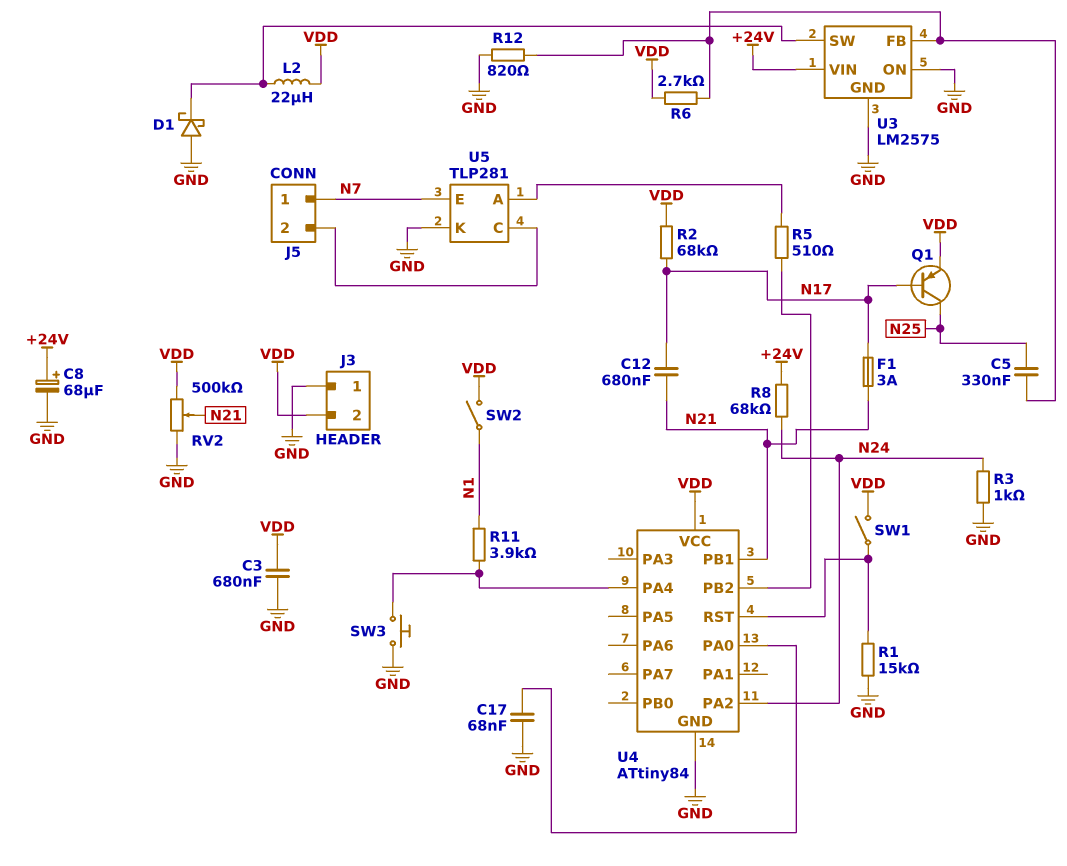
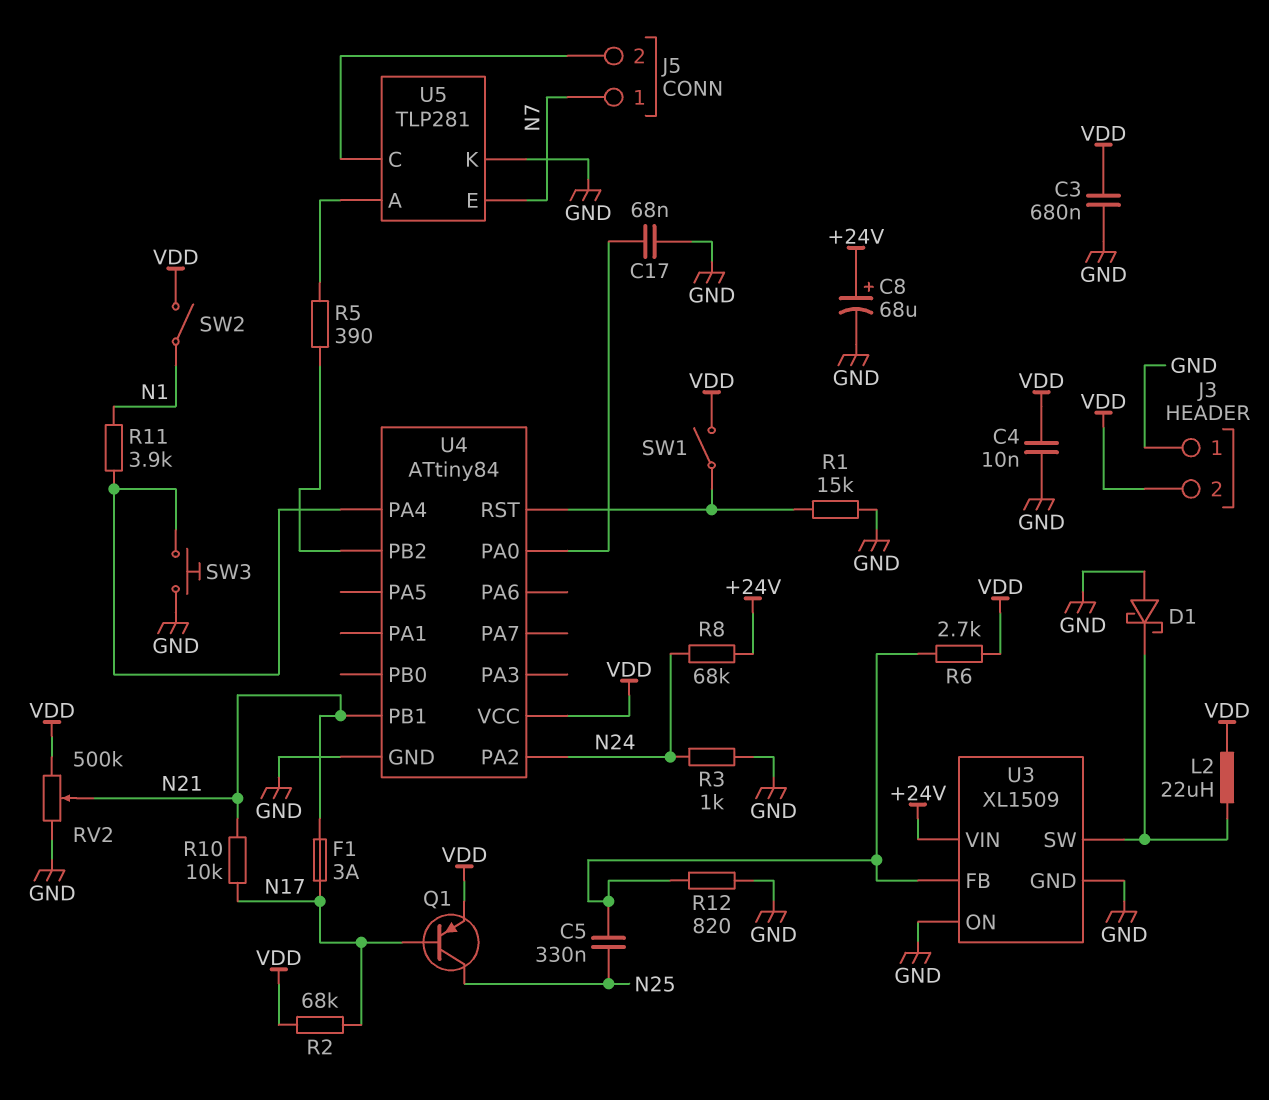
C4: none -> 10nF (GND, VDD)
C12: 680nF (N17, N21) -> none
R5: 510 (U4/PB2, U5/A) -> 390 (U4/PB2, U5/A)
R10: none -> 10k (N17, N21)
U3: LM2575 -> XL1509

